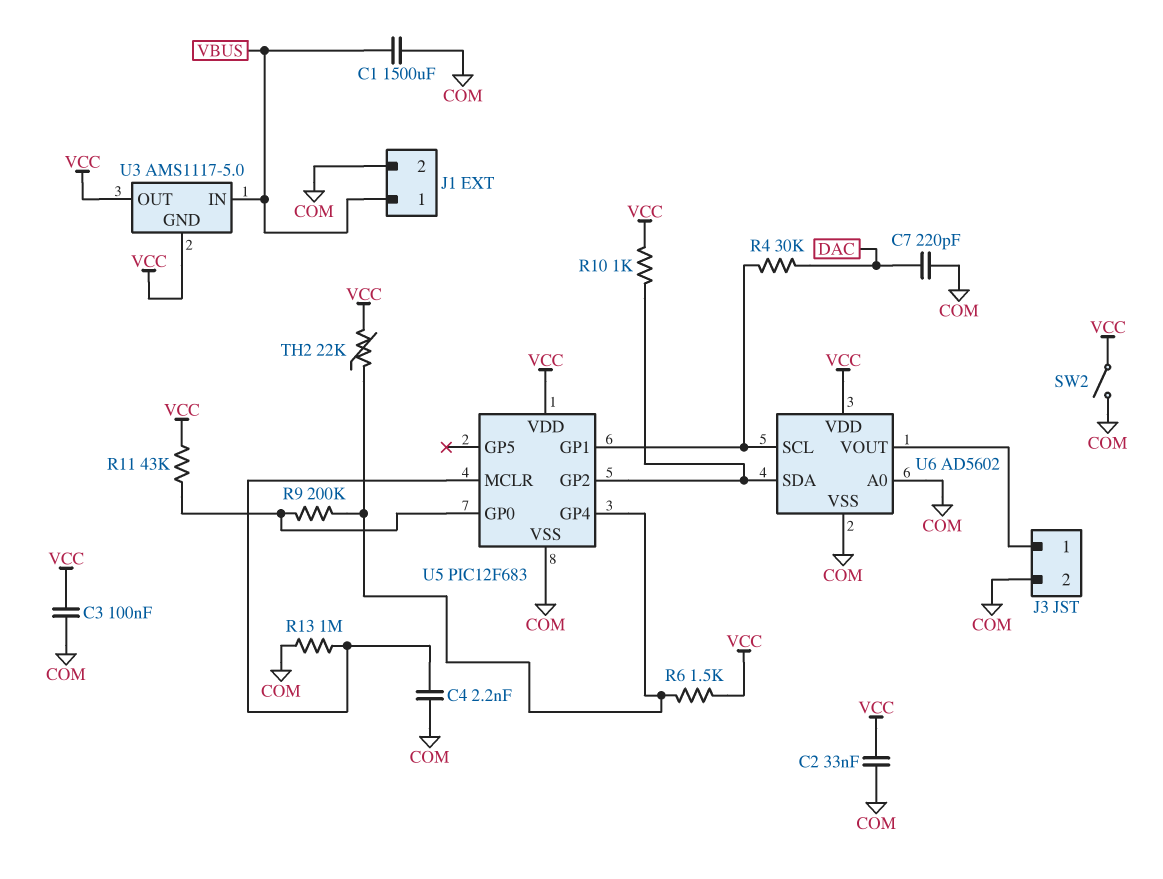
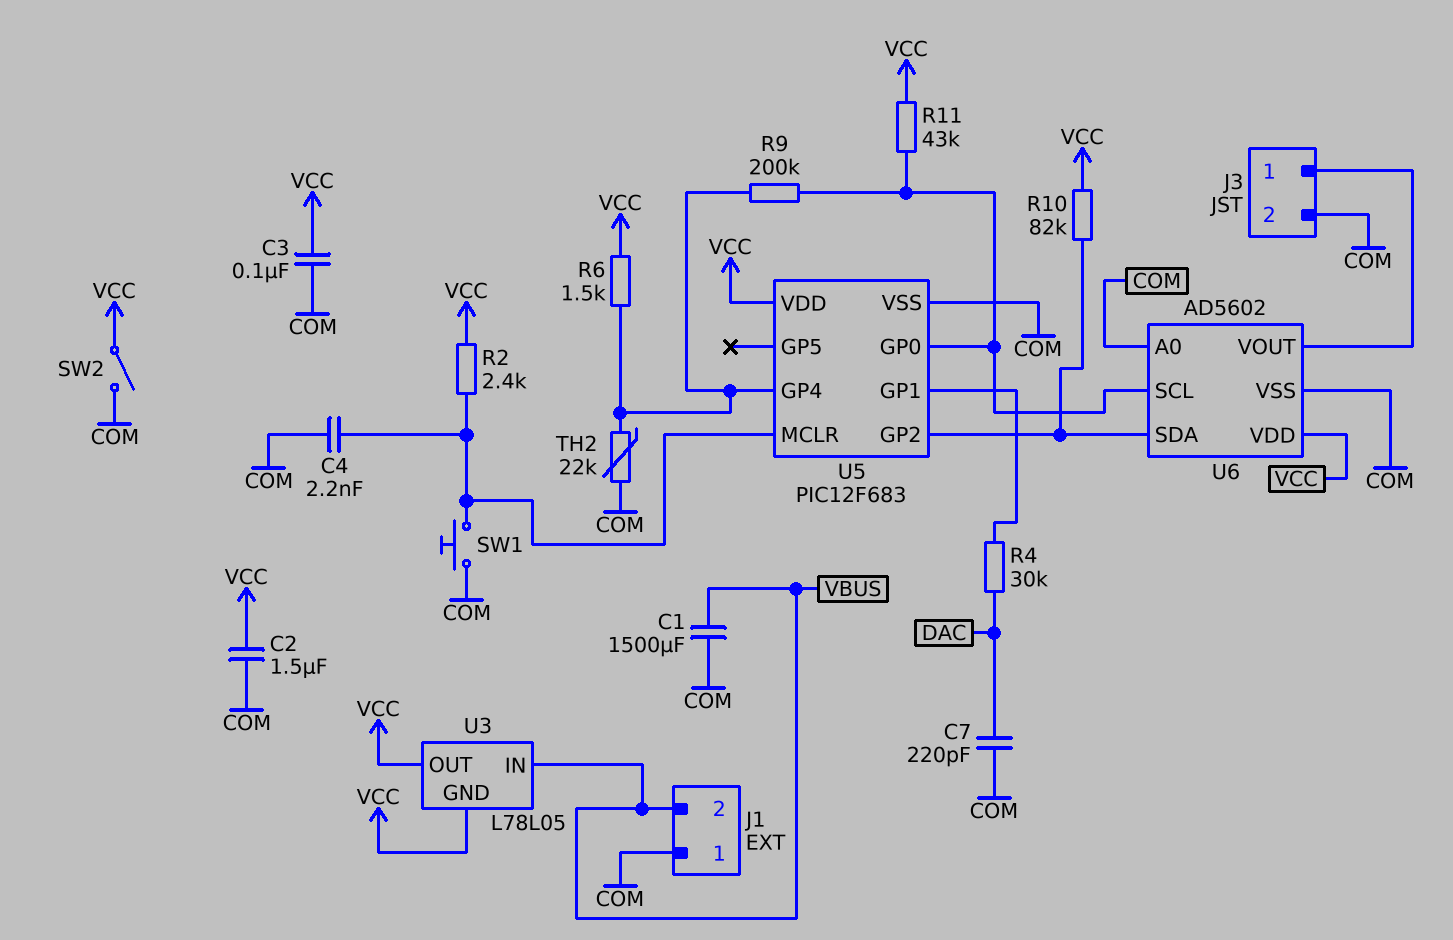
C2: 33nF (COM, VCC) -> 1.5uF (COM, VCC)
J1 pin 1: VBUS -> COM
J1 pin 2: COM -> VBUS
R2: none -> 2.4k (U5/MCLR, VCC)
R10: 1k (U5/GP2, VCC) -> 82k (U5/GP2, VCC)
R13: 1M (COM, U5/MCLR) -> none
SW1: none -> button (COM, U5/MCLR)
TH2: 22k (U5/GP4, VCC) -> 22k (COM, U5/GP4)
U3: AMS1117-5.0 -> L78L05
U6 pin SCL: U5/GP1 -> U5/GP0

